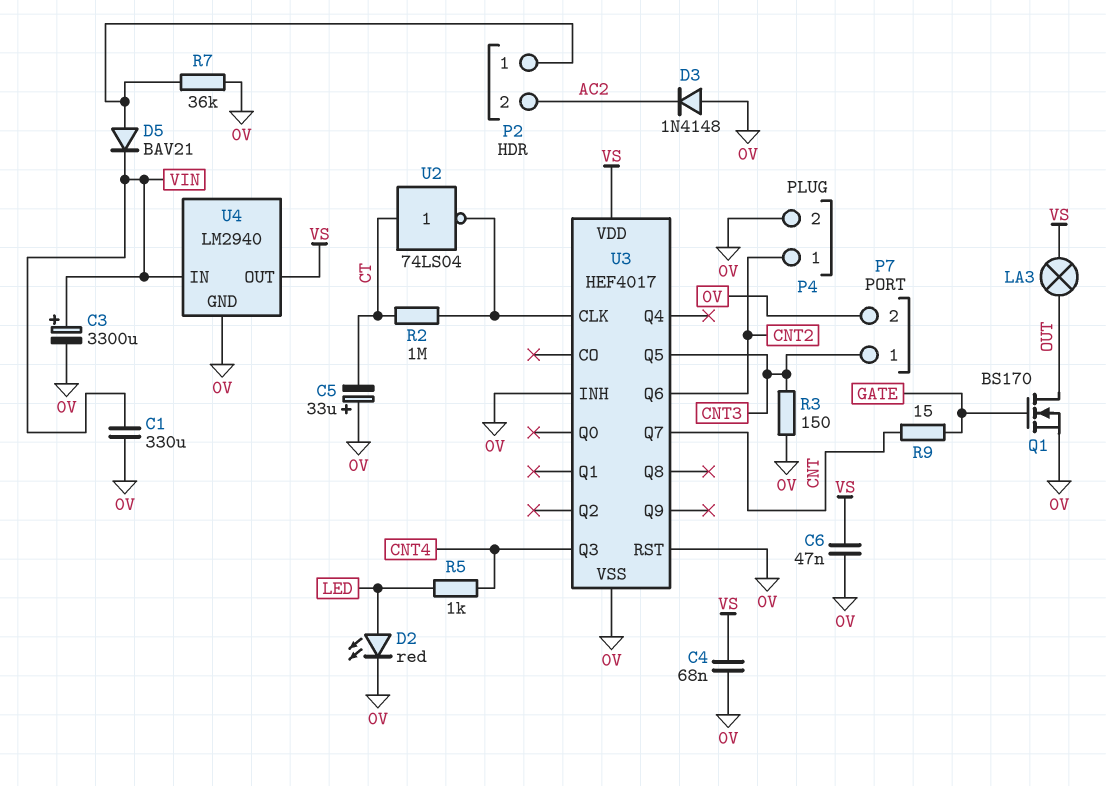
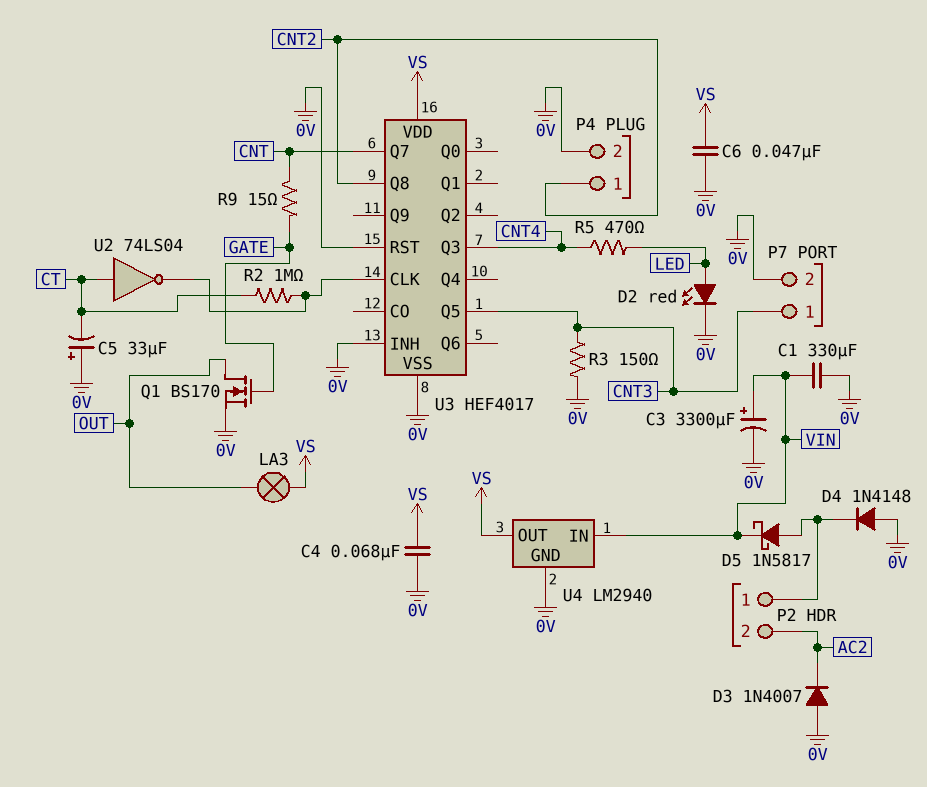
D3: diode 1N4148 (A 0V, K AC2) -> diode 1N4007 (A 0V, K AC2)
D4: none -> diode 1N4148 (A 0V, K P2/1)
D5: diode BAV21 (A P2/1, K VIN) -> schottky 1N5817 (A P2/1, K VIN)
R5: 1k (CNT4, LED) -> 470 (CNT4, LED)
R7: 36k (0V, P2/1) -> none
U3 pin Q6: CNT2 -> none
U3 pin Q8: none -> CNT2

